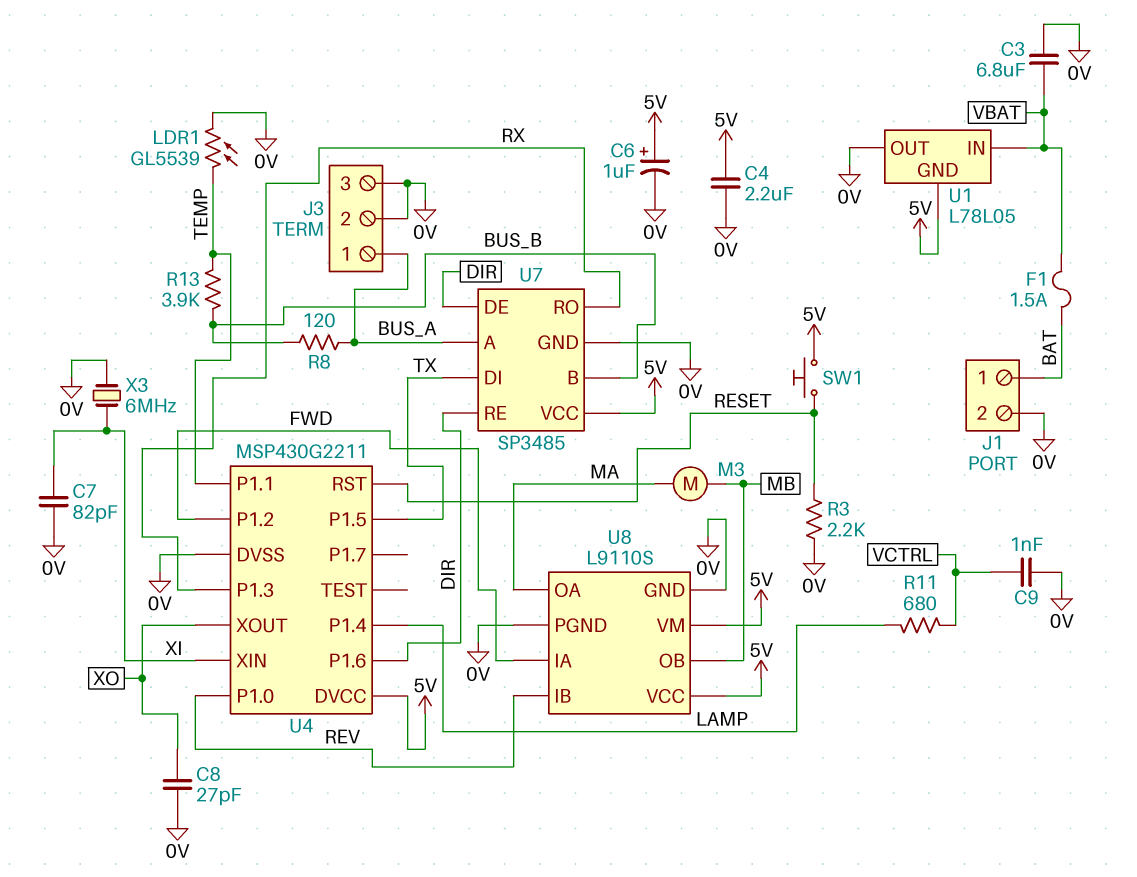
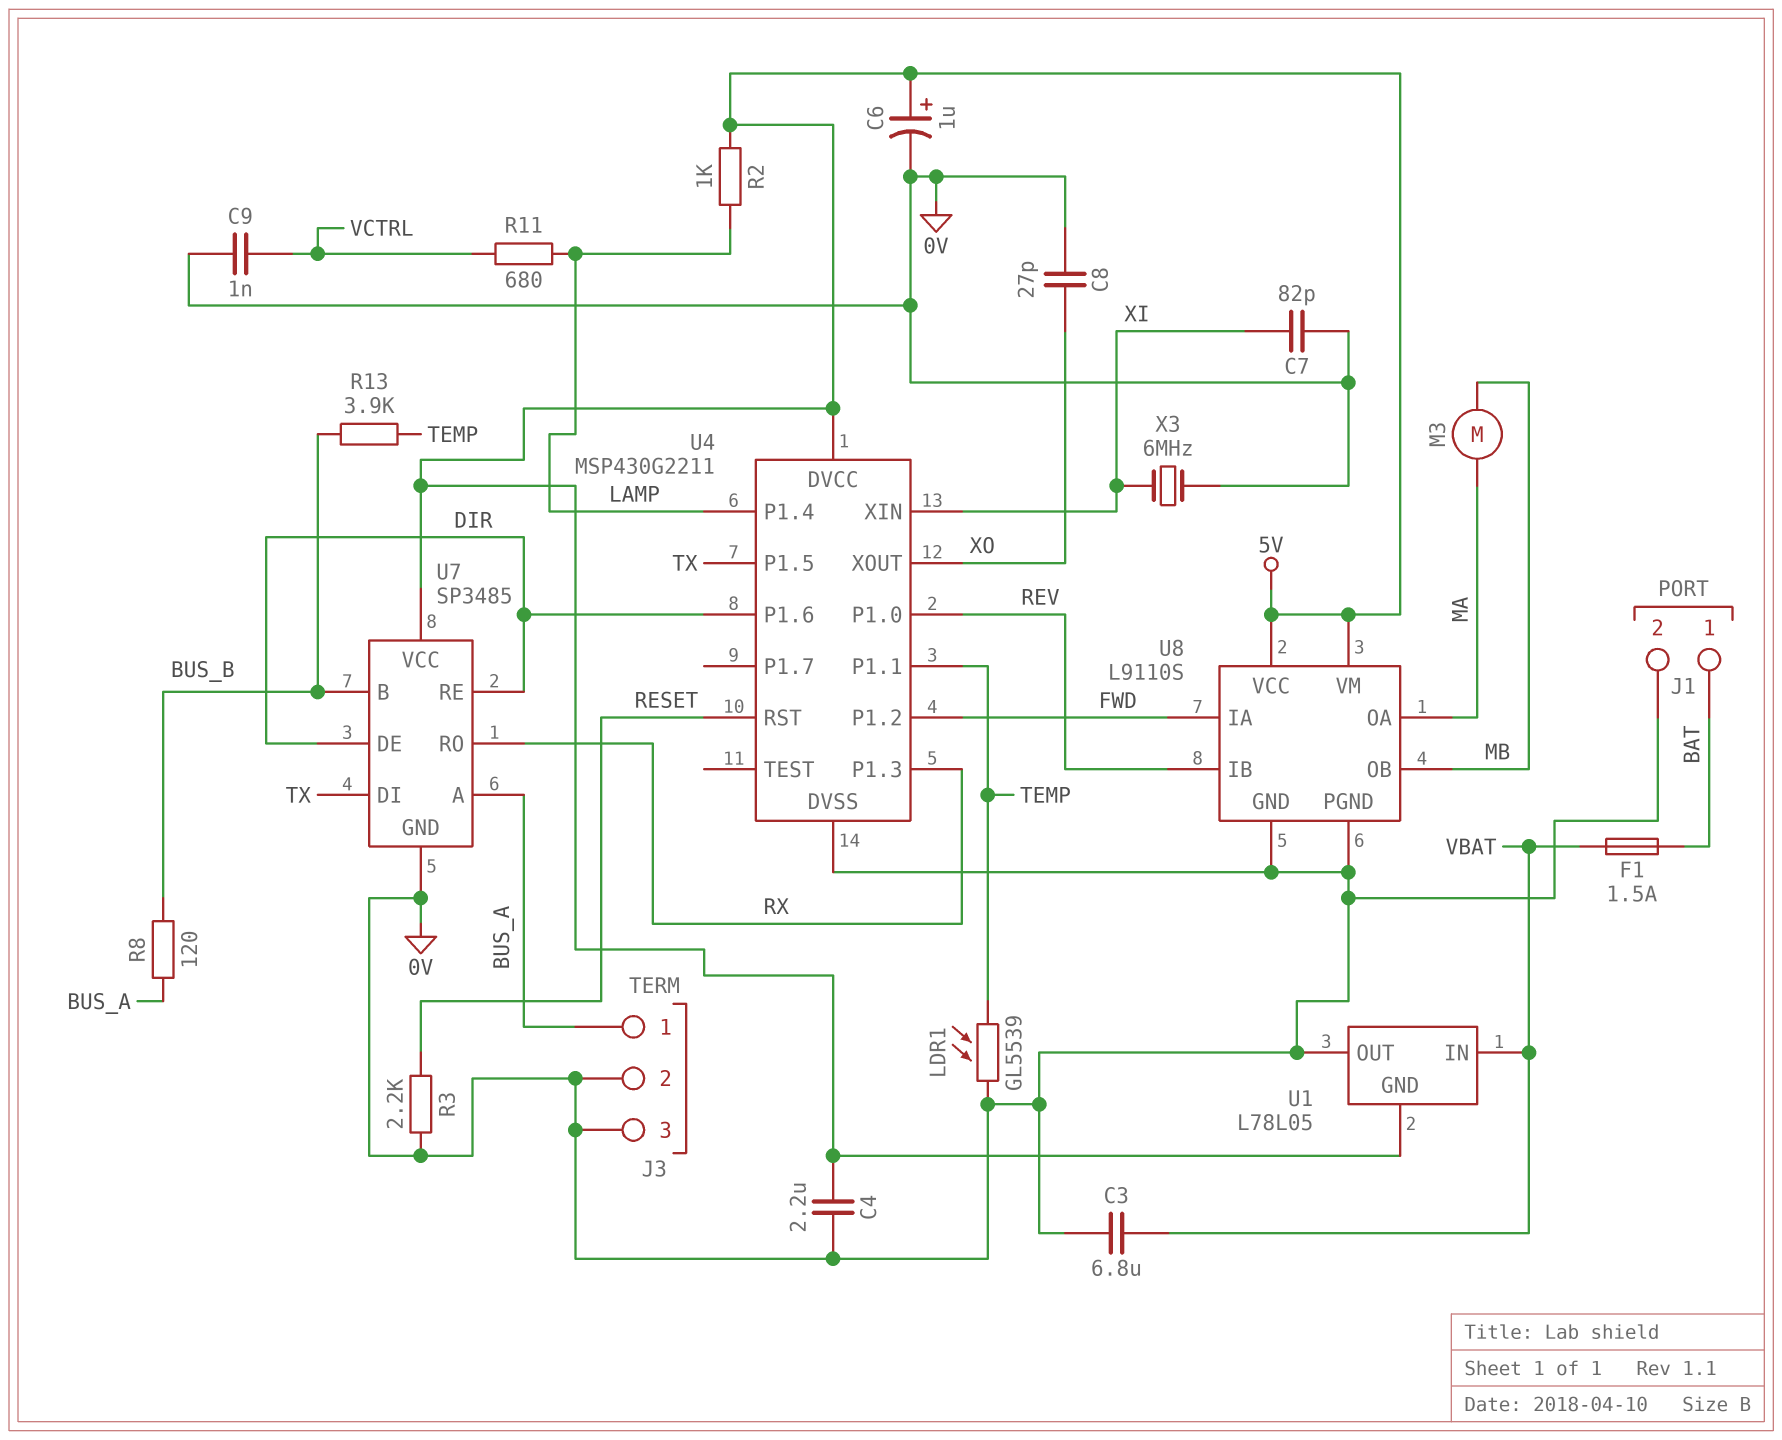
R2: none -> 1k (5V, LAMP)
SW1: button (5V, RESET) -> none

